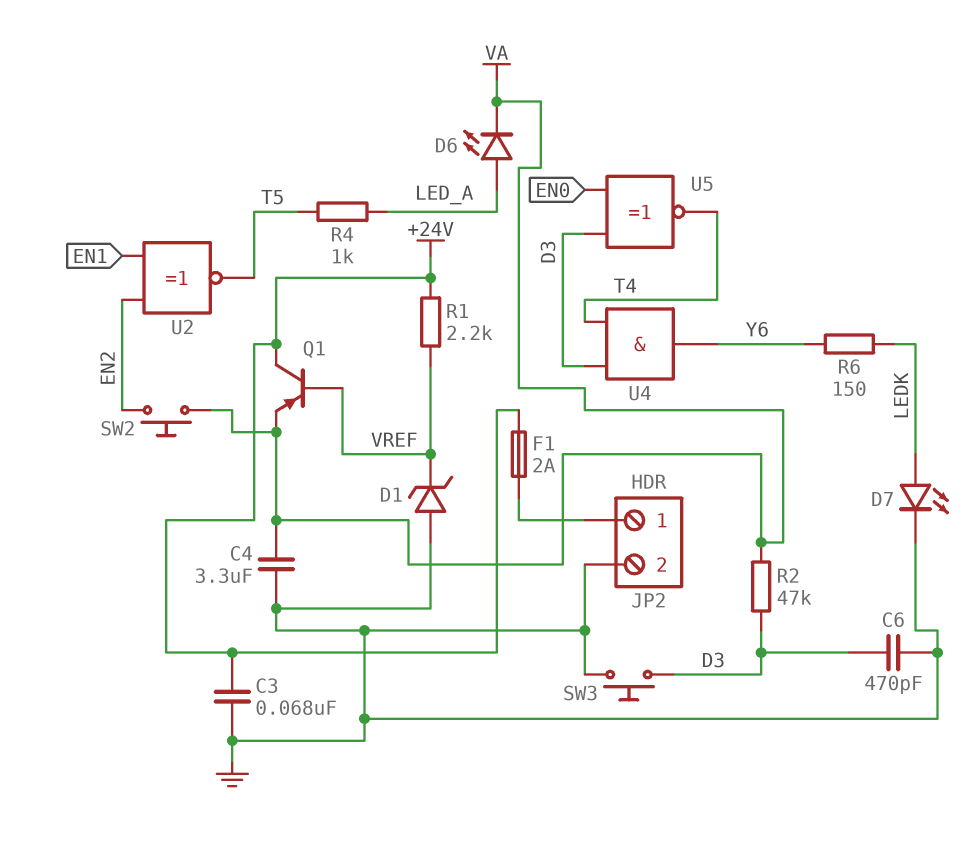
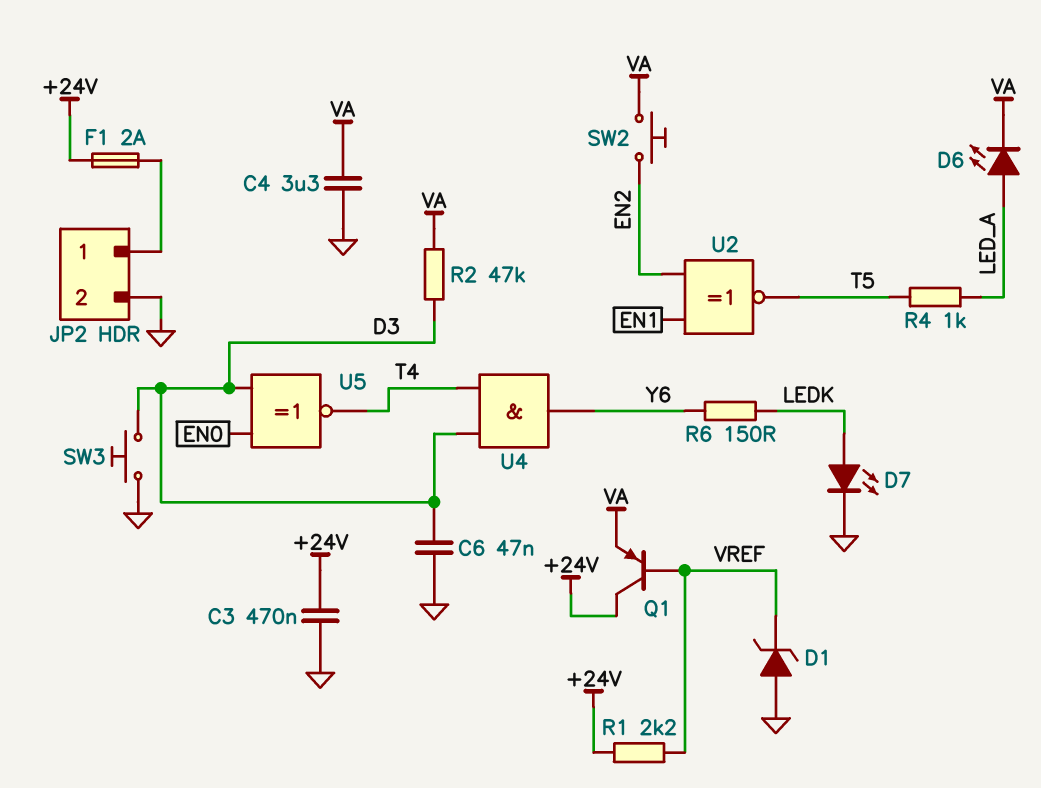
C3: 68nF (+24V, GND) -> 470nF (+24V, GND)
C6: 470pF (D3, GND) -> 47nF (D3, GND)

